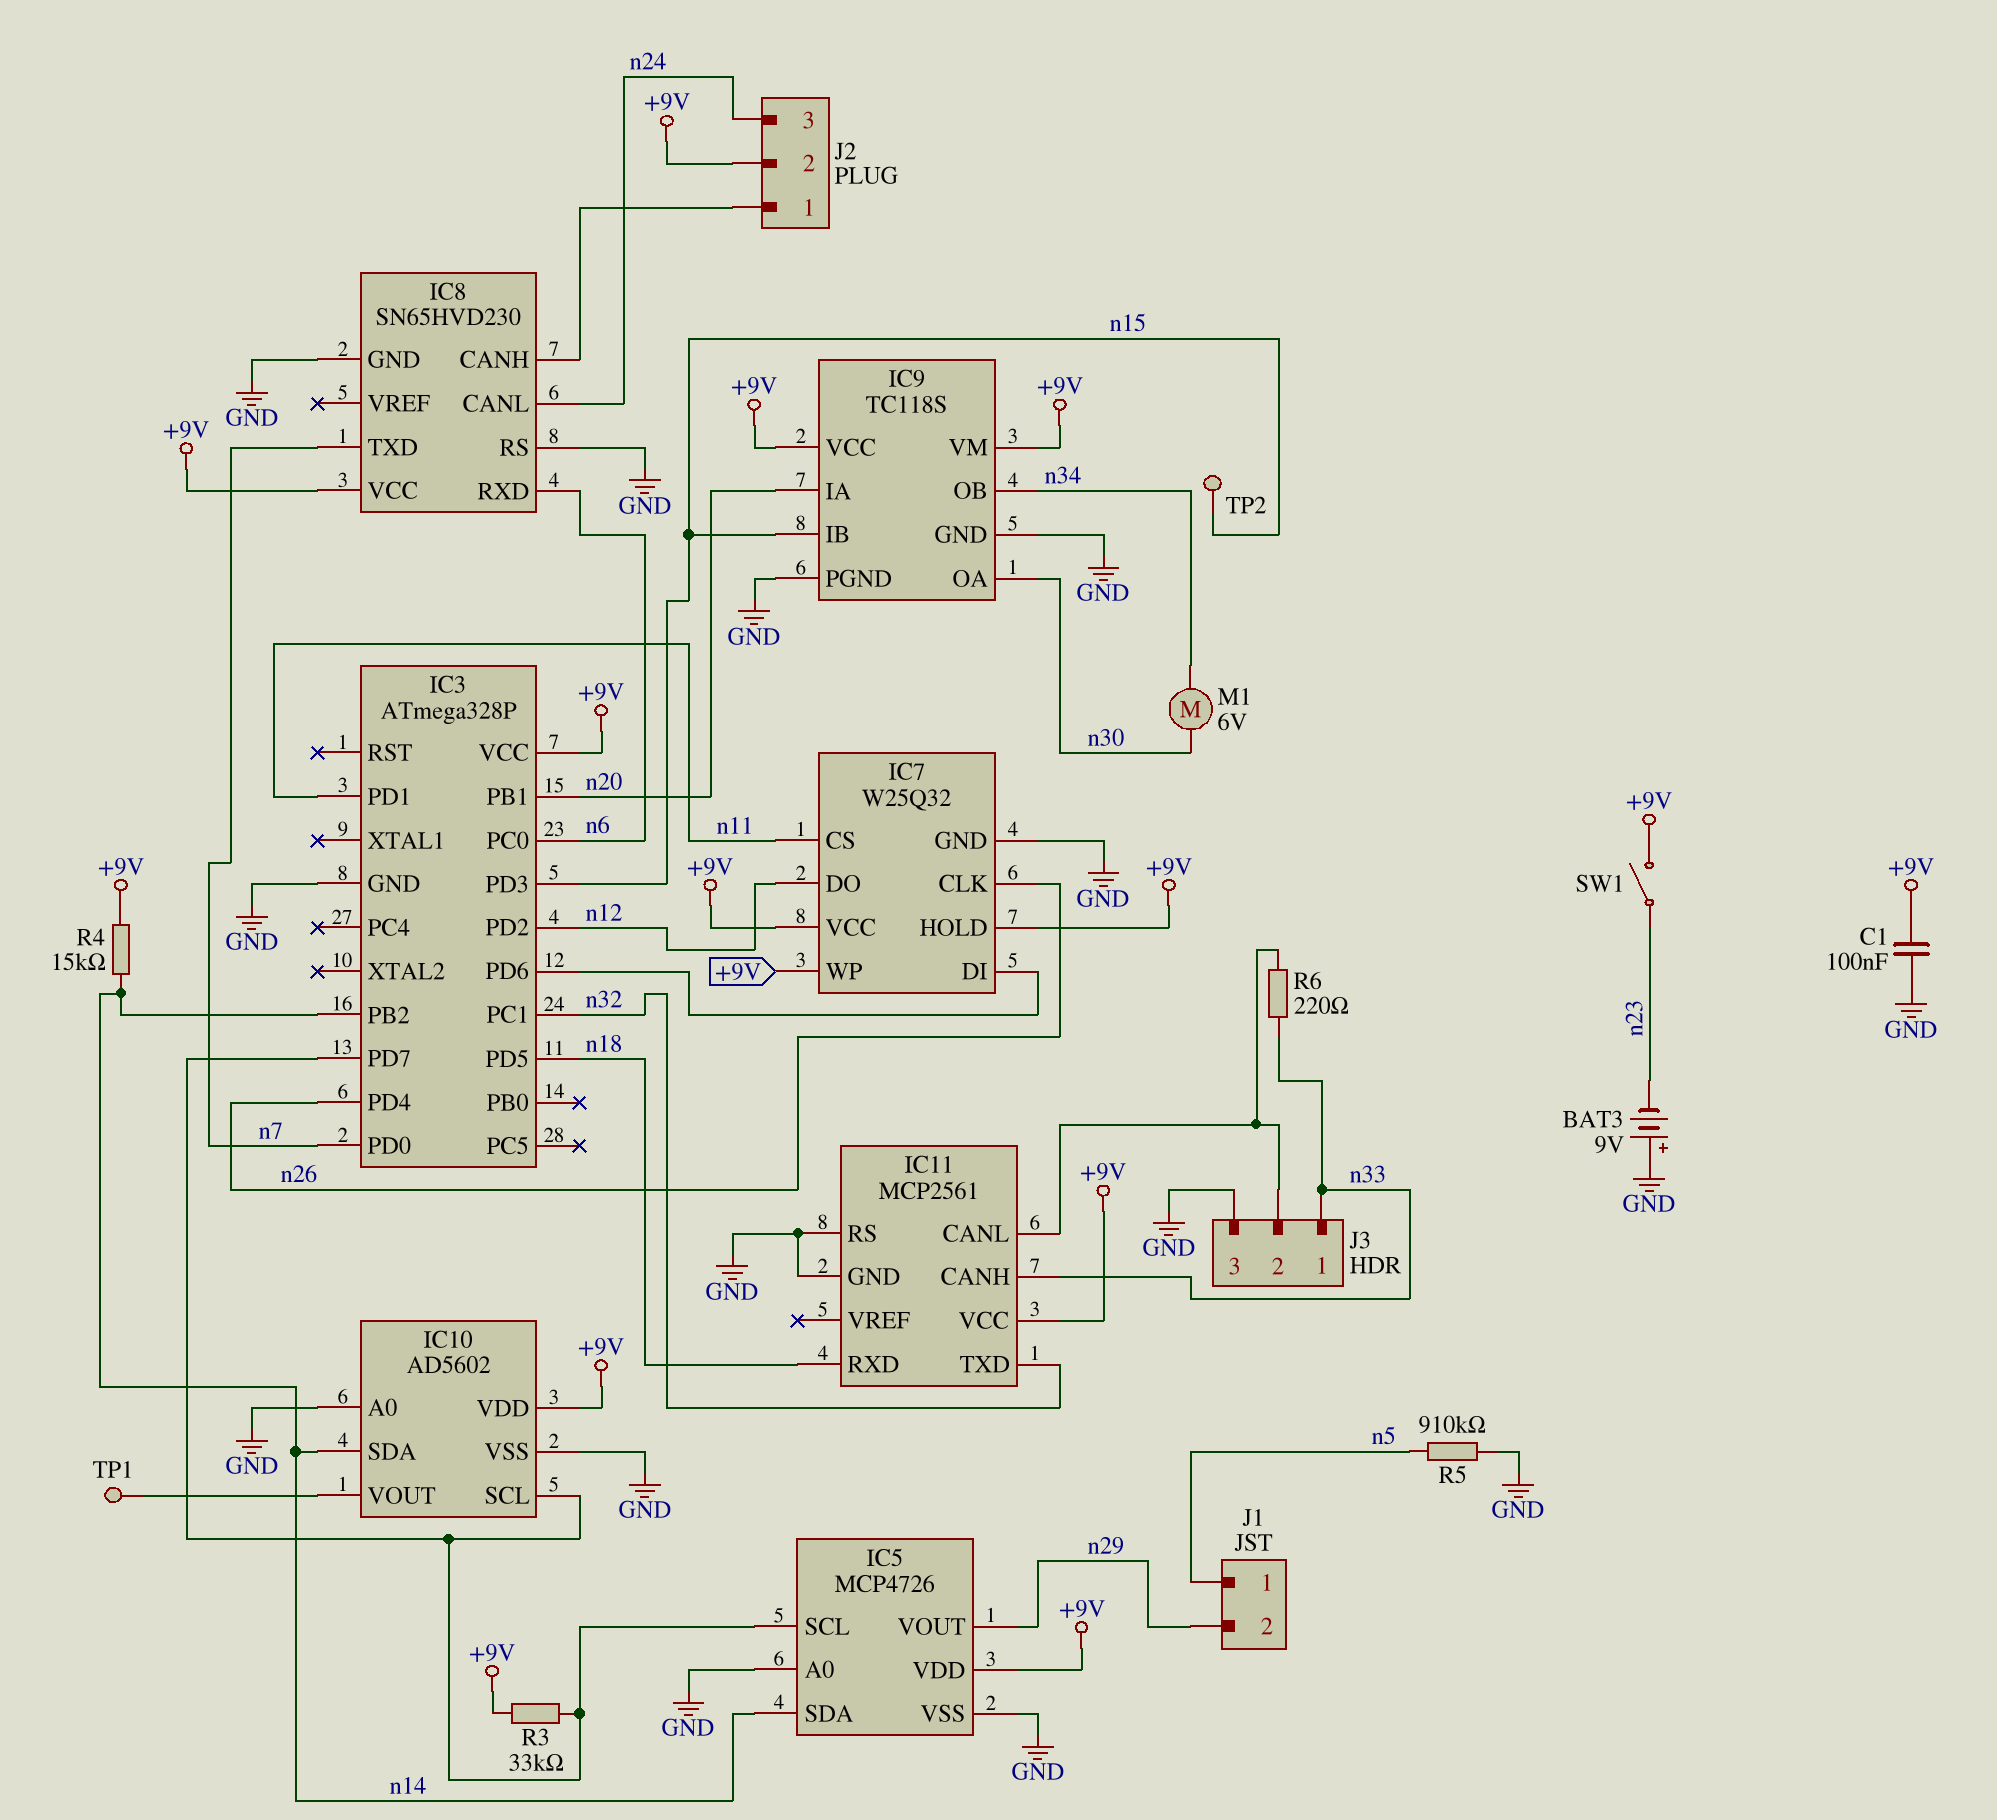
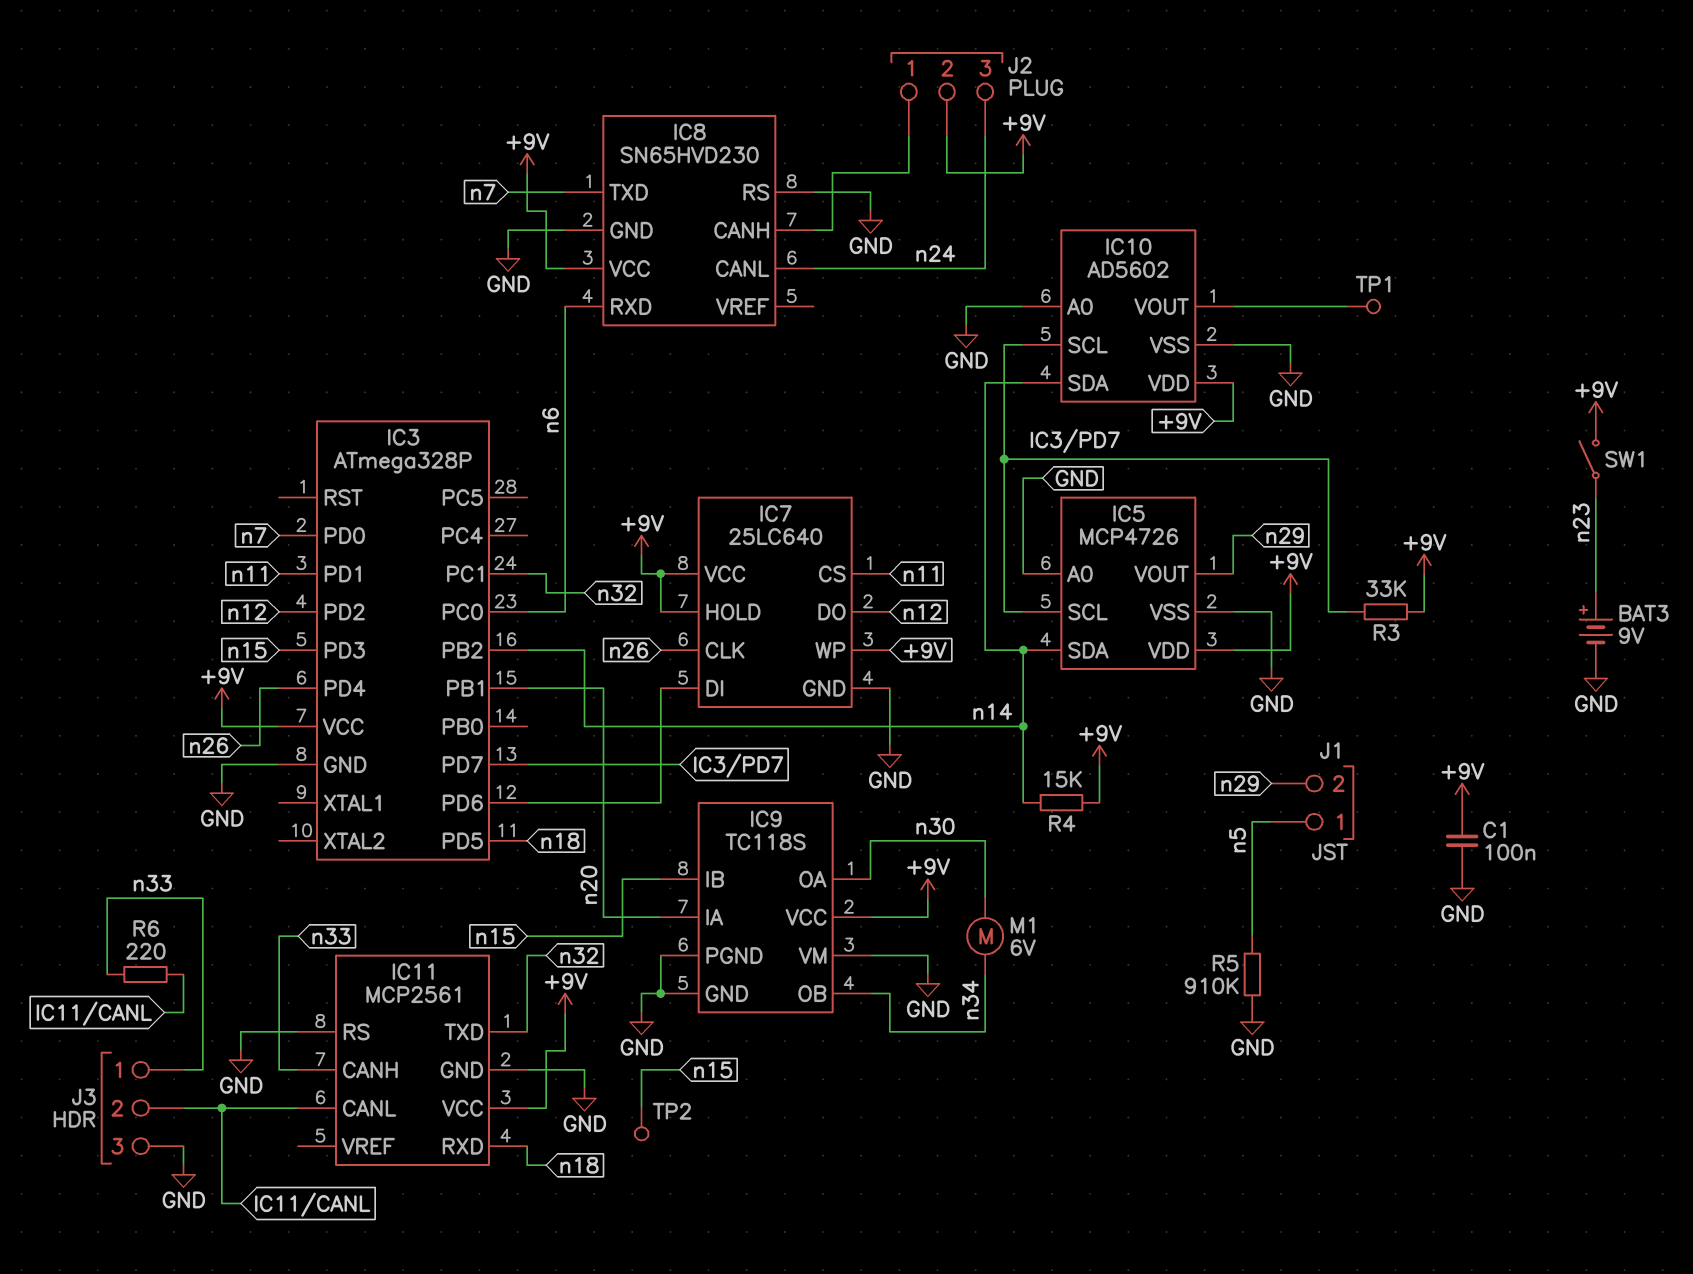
BAT3: 9V (plus GND, minus n23) -> 9V (plus n23, minus GND)
IC7: W25Q32 -> 25LC640
IC9 pin VM: +9V -> GND

